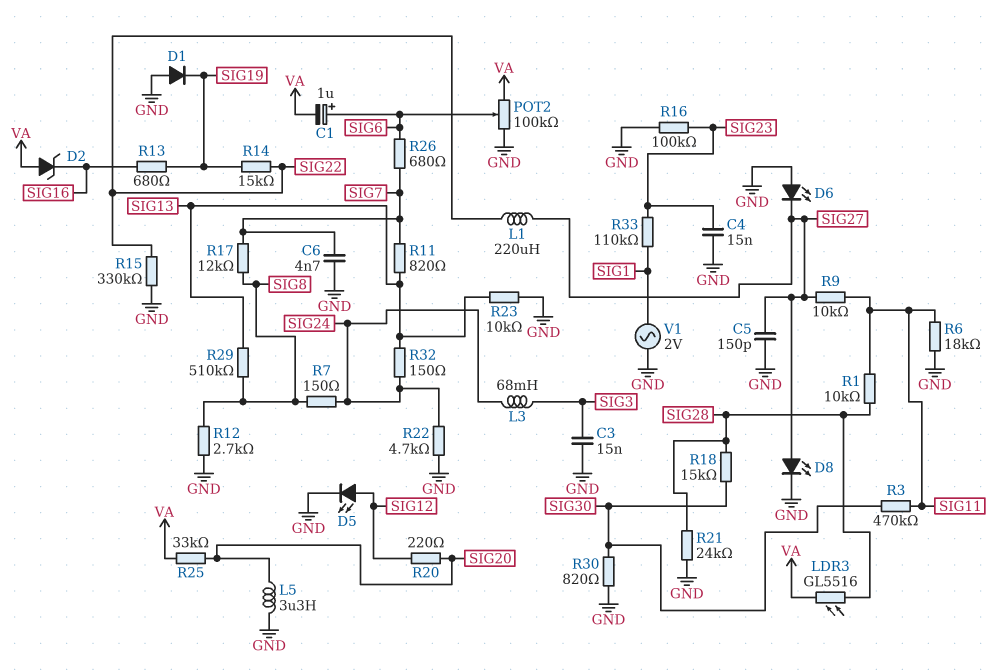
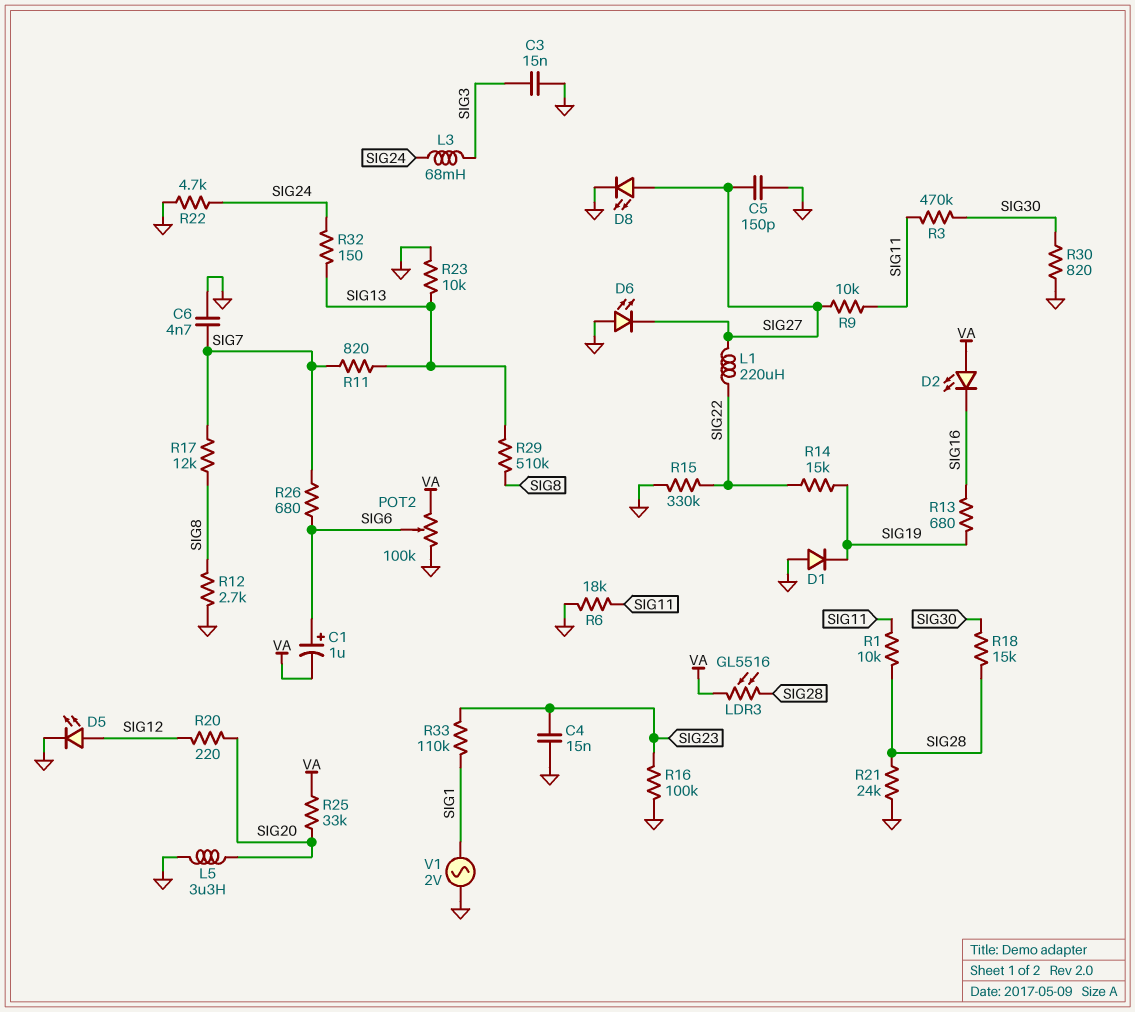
D2: zener (A VA, K SIG16) -> LED (A VA, K SIG16)
R7: 150 (SIG8, SIG24) -> none

